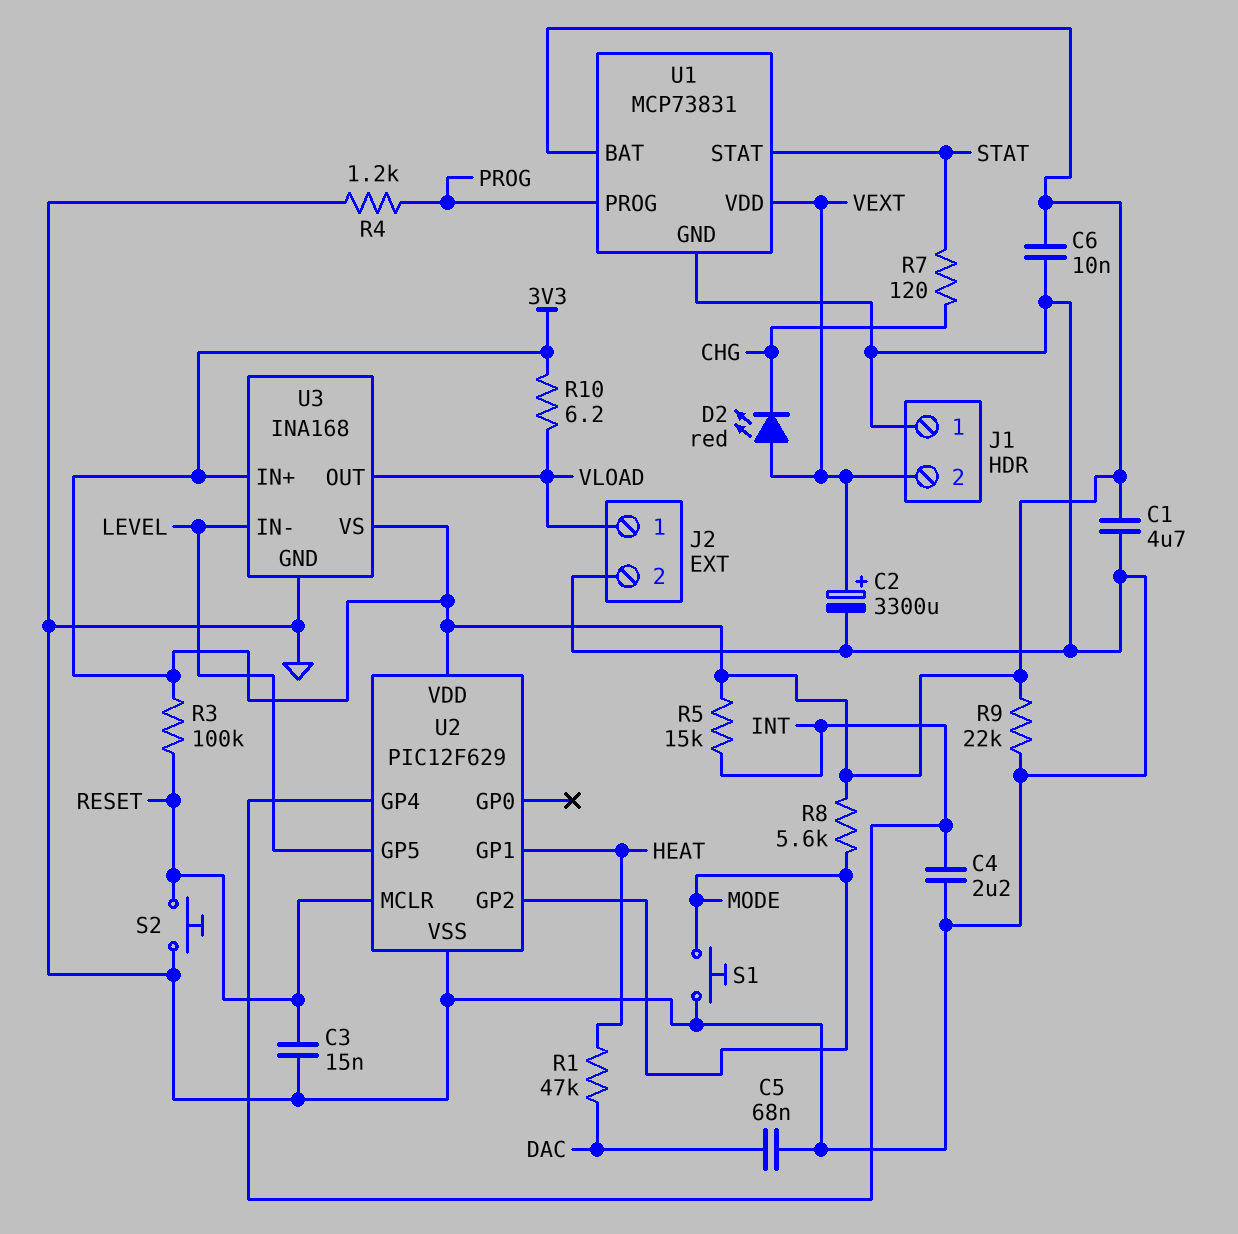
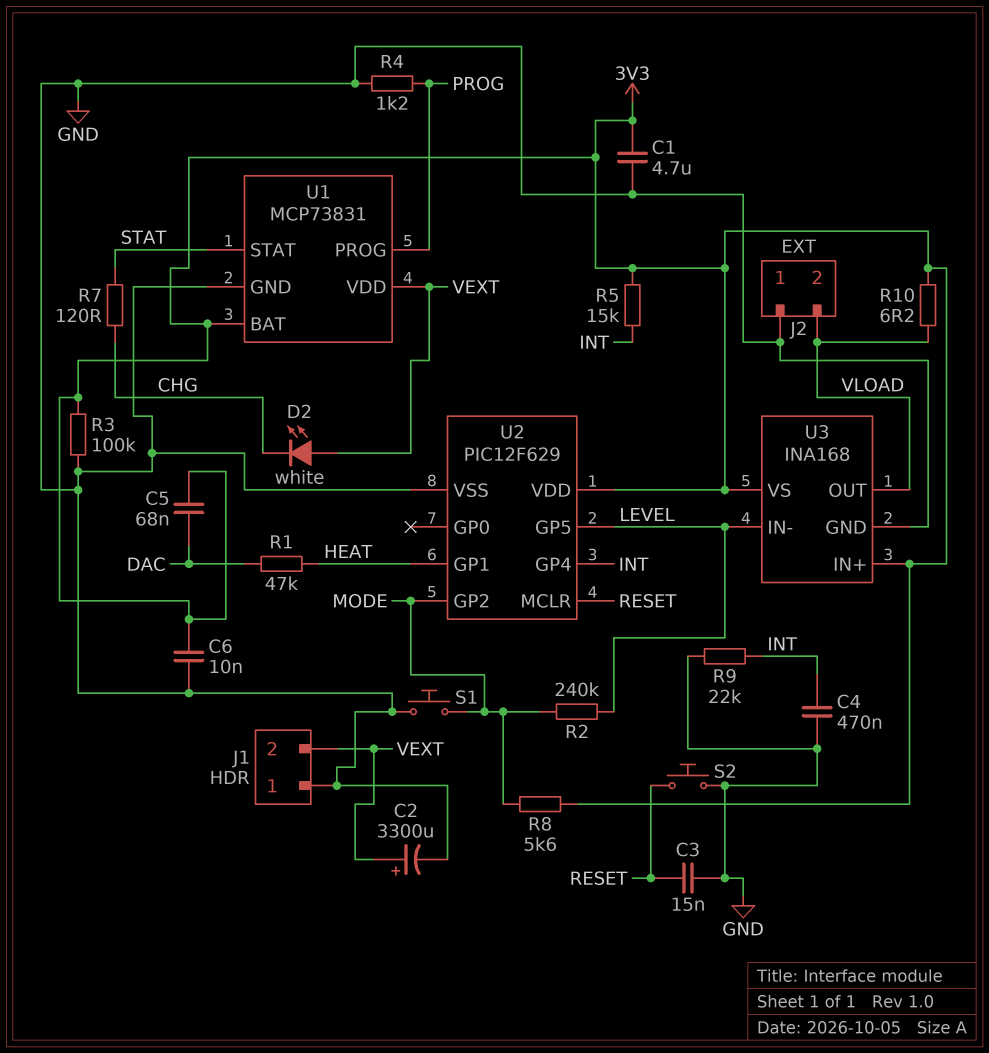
C4: 2.2uF (GND, INT) -> 470nF (GND, INT)
C5: 68nF (DAC, GND) -> 68nF (3V3, DAC)
D2: LED red (A VEXT, K CHG) -> LED white (A VEXT, K CHG)
J2 pin 1: VLOAD -> GND
J2 pin 2: GND -> VLOAD
R2: none -> 240k (LEVEL, MODE)
R3: 100k (3V3, RESET) -> 100k (3V3, GND)
R9: 22k (3V3, GND) -> 22k (GND, INT)

